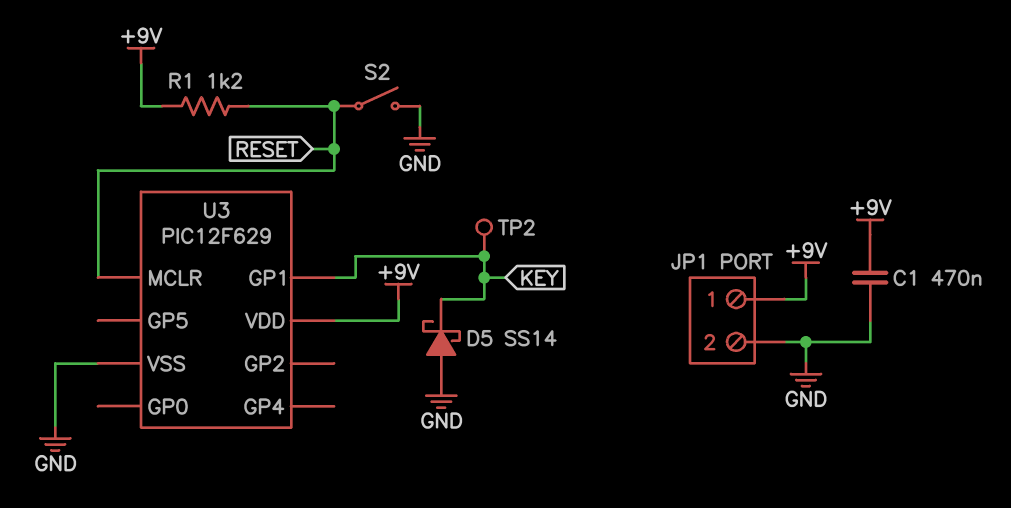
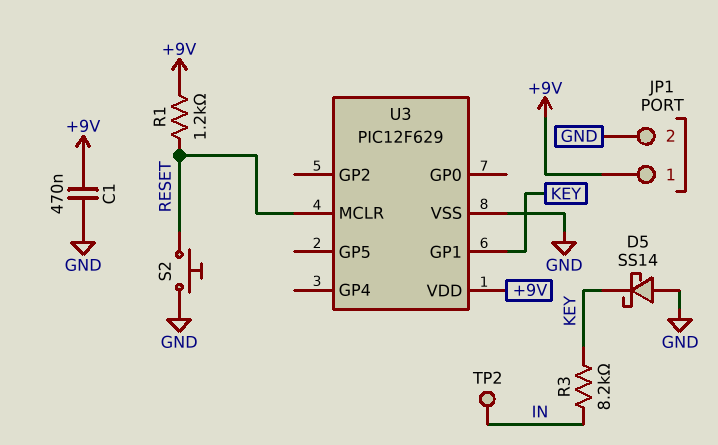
R3: none -> 8.2k (IN, KEY)
S2: switch (GND, RESET) -> button (GND, RESET)
TP2: test point (KEY) -> test point (IN)

